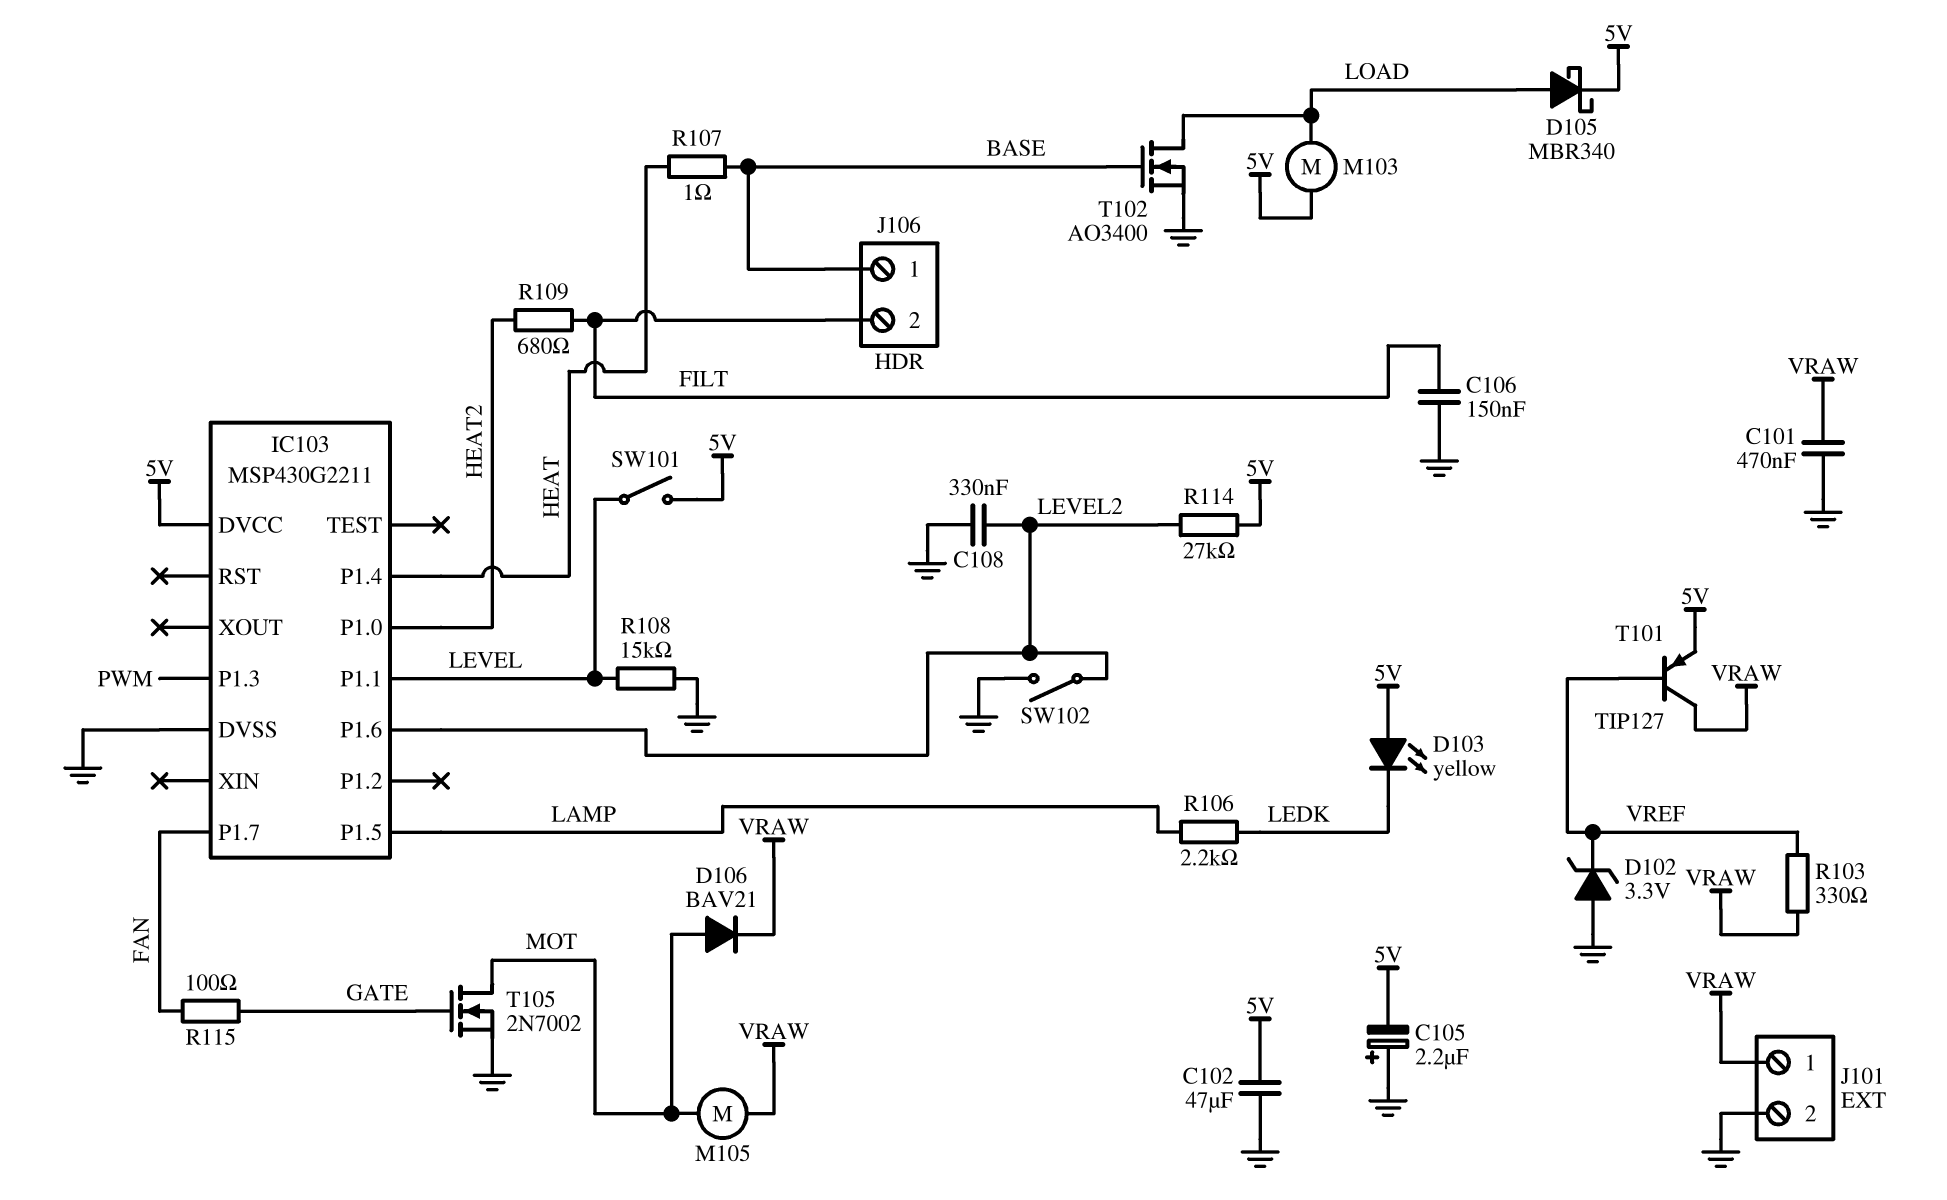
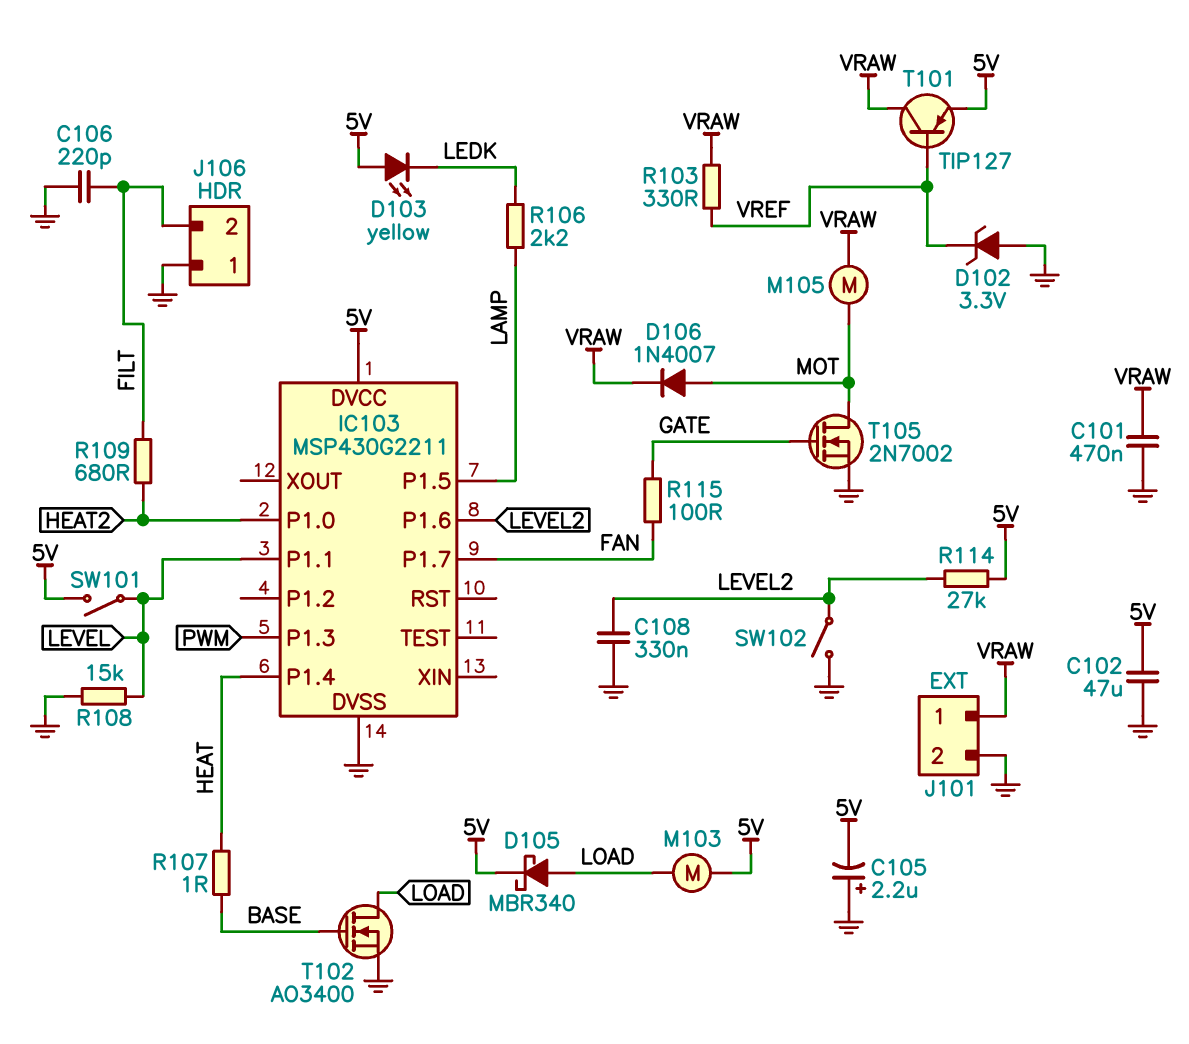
C106: 150nF (FILT, GND) -> 220pF (FILT, GND)
D106: diode BAV21 (A MOT, K VRAW) -> diode 1N4007 (A MOT, K VRAW)
J106 pin 1: BASE -> GND

